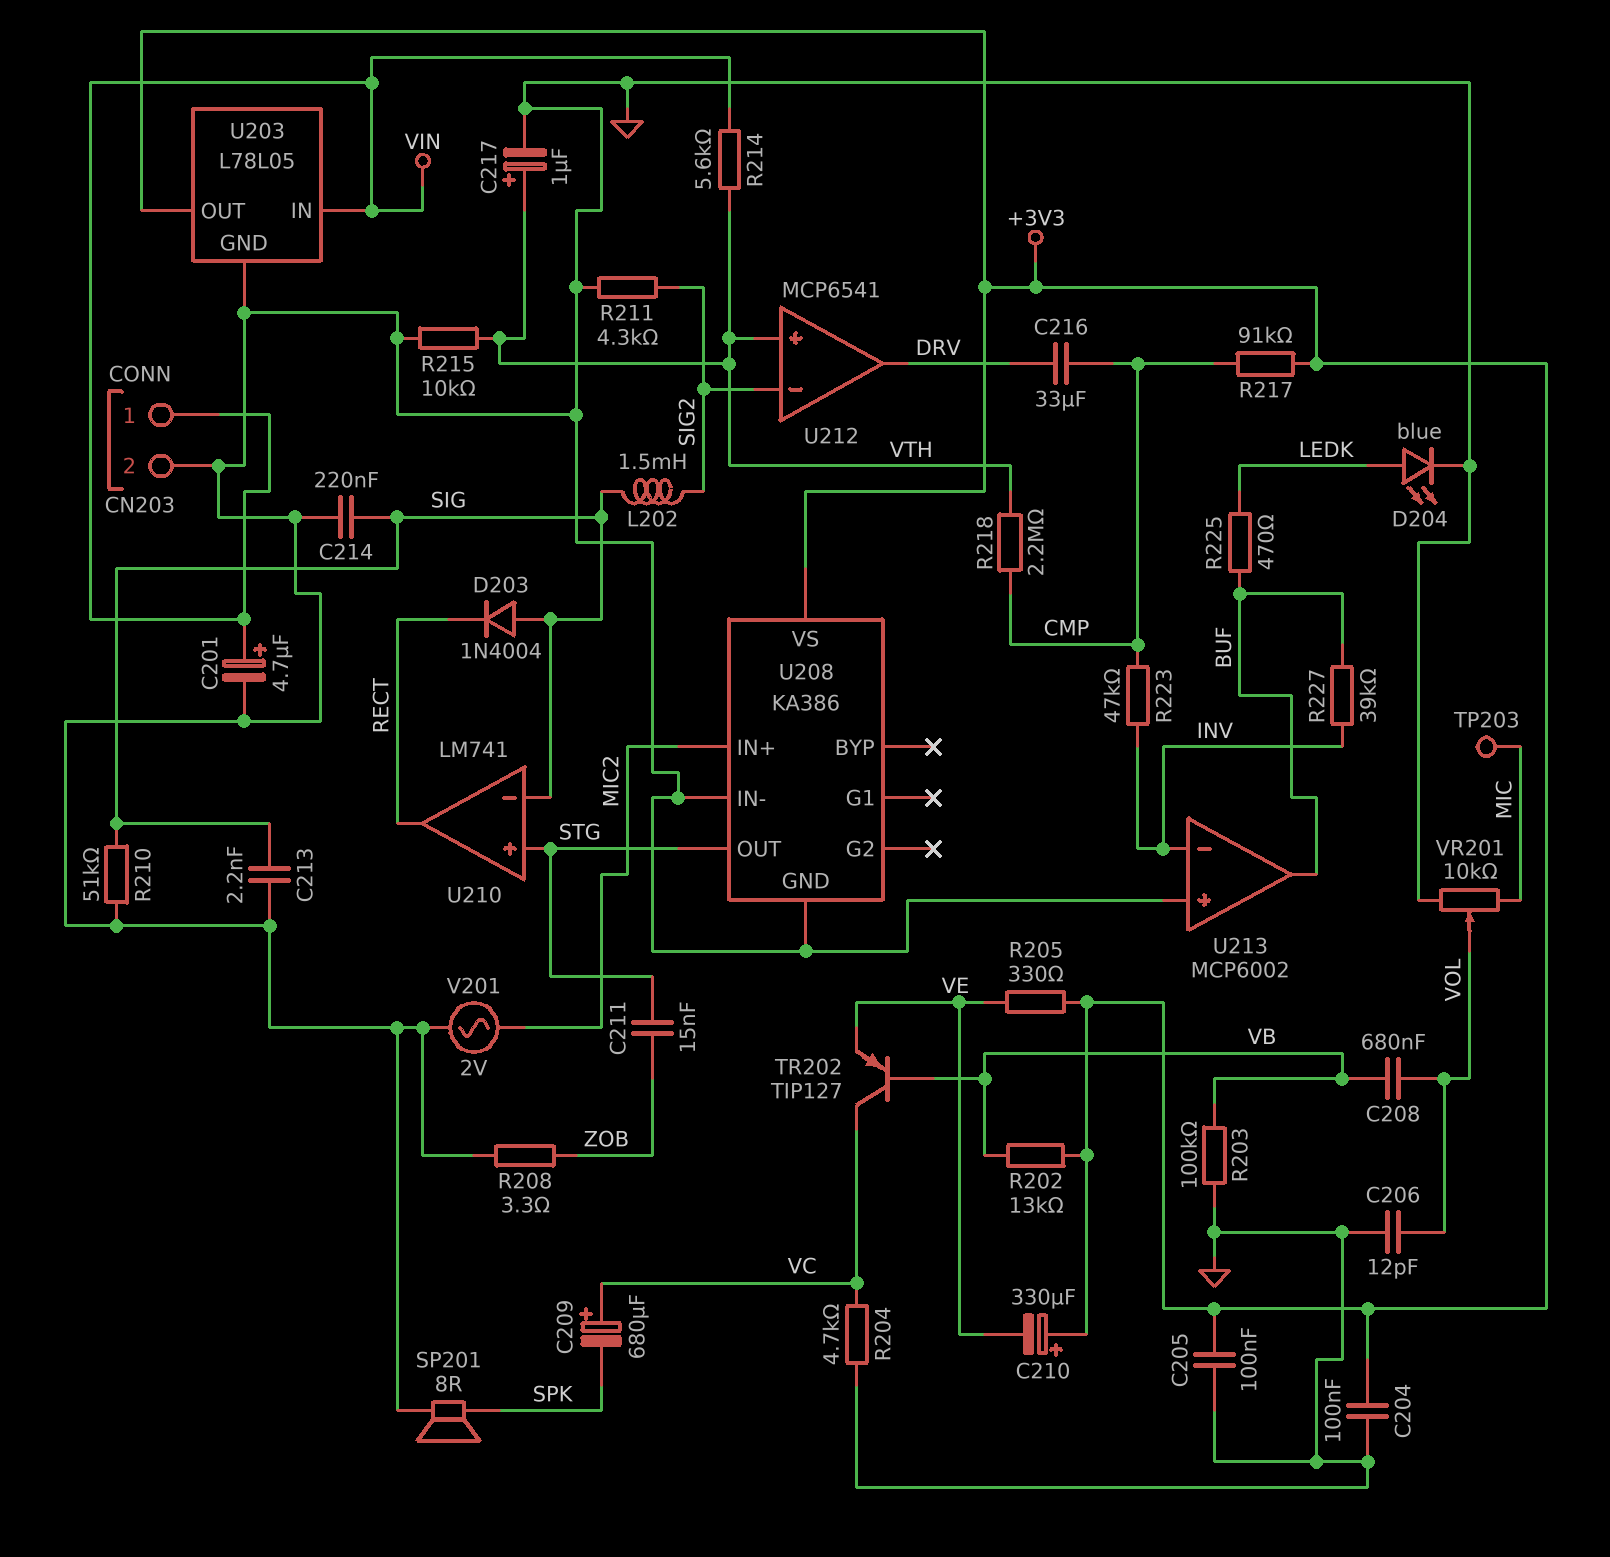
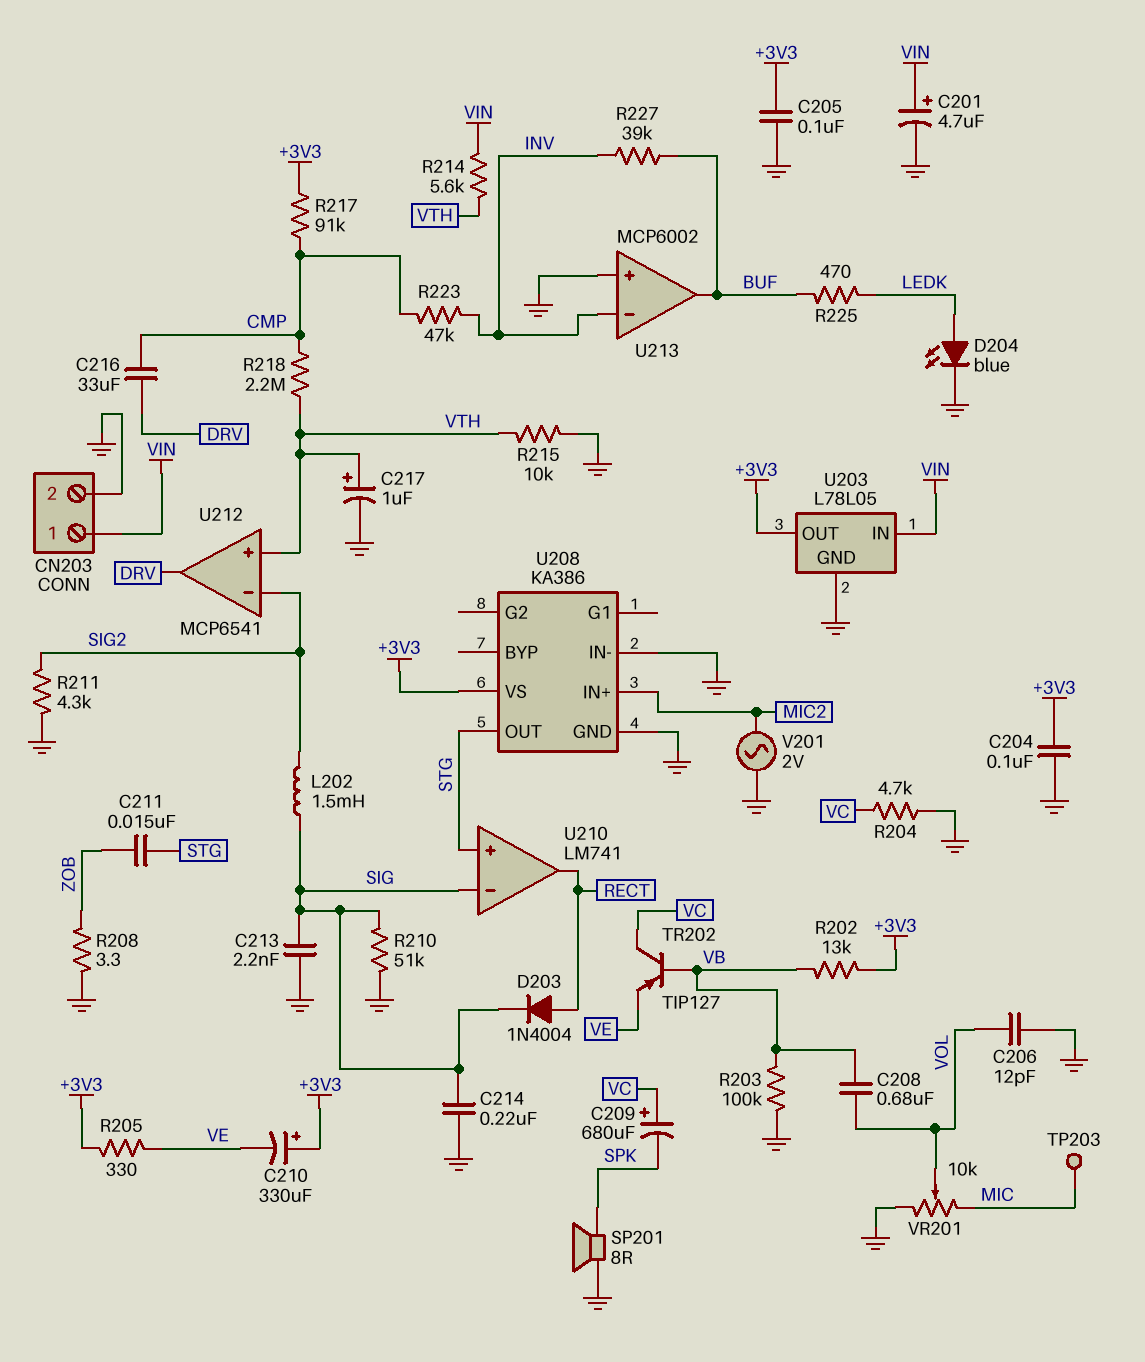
D203: diode 1N4004 (A SIG, K RECT) -> diode 1N4004 (A RECT, K SIG)

